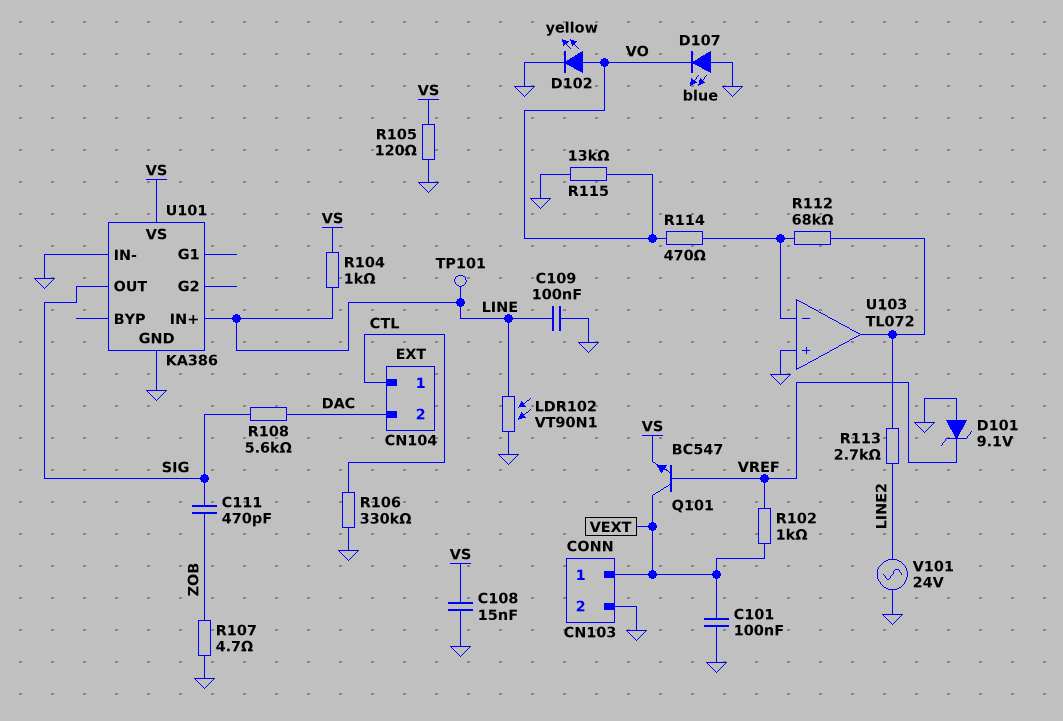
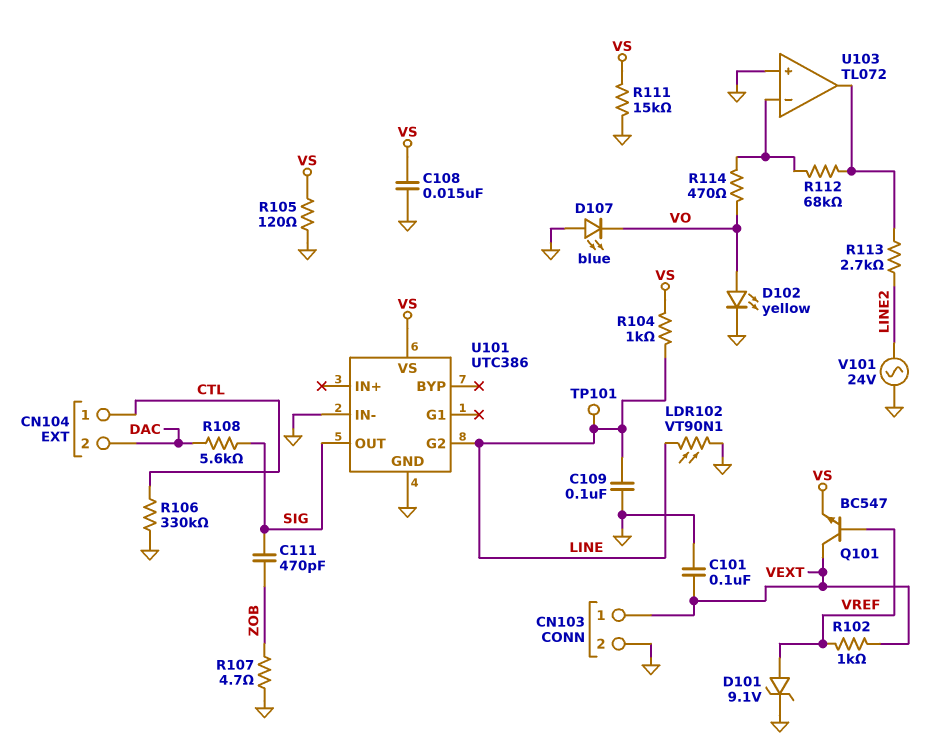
D101: zener 9.1V (A GND, K VREF) -> zener 9.1V (A VREF, K GND)
R111: none -> 15k (GND, VS)
R115: 13k (GND, VO) -> none
U101: KA386 -> UTC386
U101 pin G2: none -> LINE
U101 pin IN+: LINE -> none

